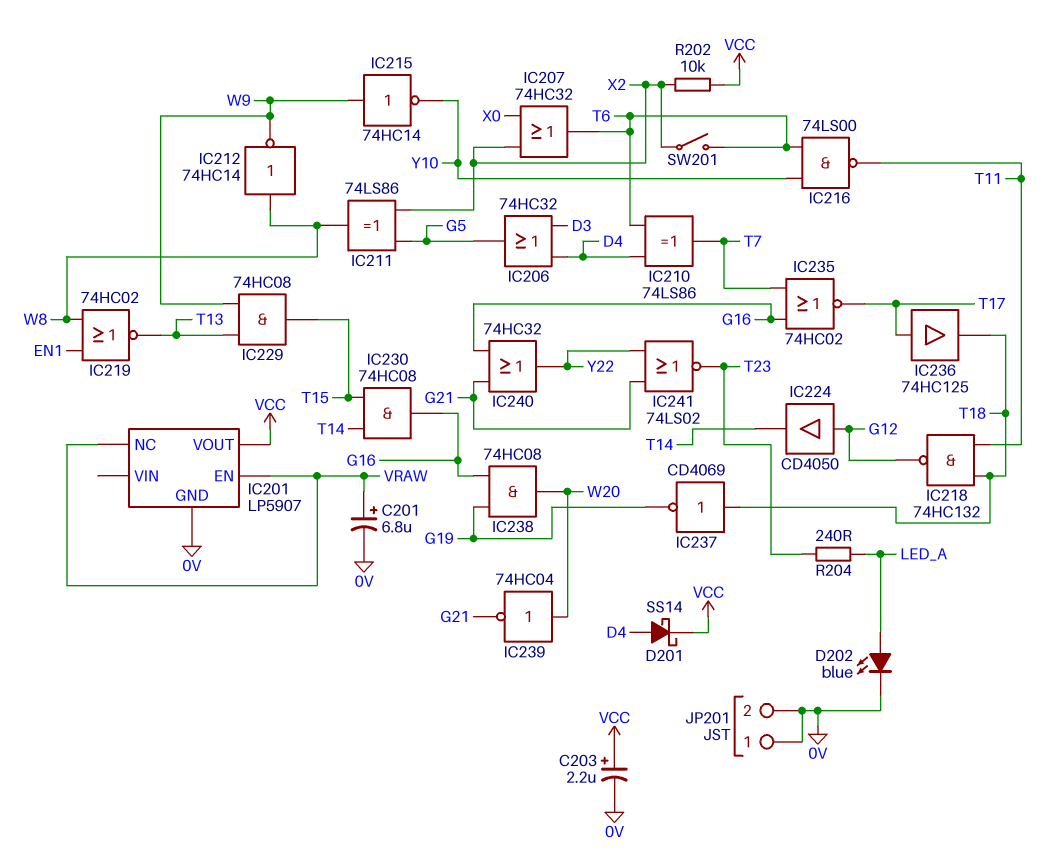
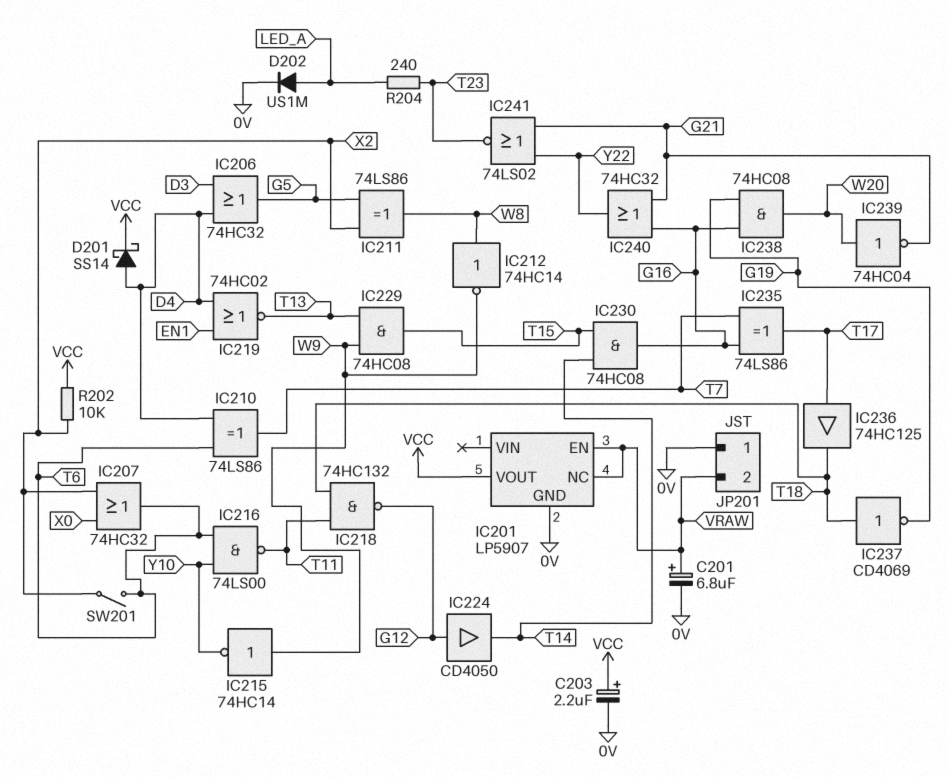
D202: LED blue (A LED_A, K 0V) -> diode US1M (A LED_A, K 0V)
IC219: NOR 74HC02 (in EN1, in W8, out T13) -> NOR 74HC02 (in D4, in EN1, out T13)
IC235: NOR 74HC02 (in G16, in T7, out T17) -> XOR 74LS86 (in G16, in T7, out T17)
JP201 pin 2: 0V -> VRAW

